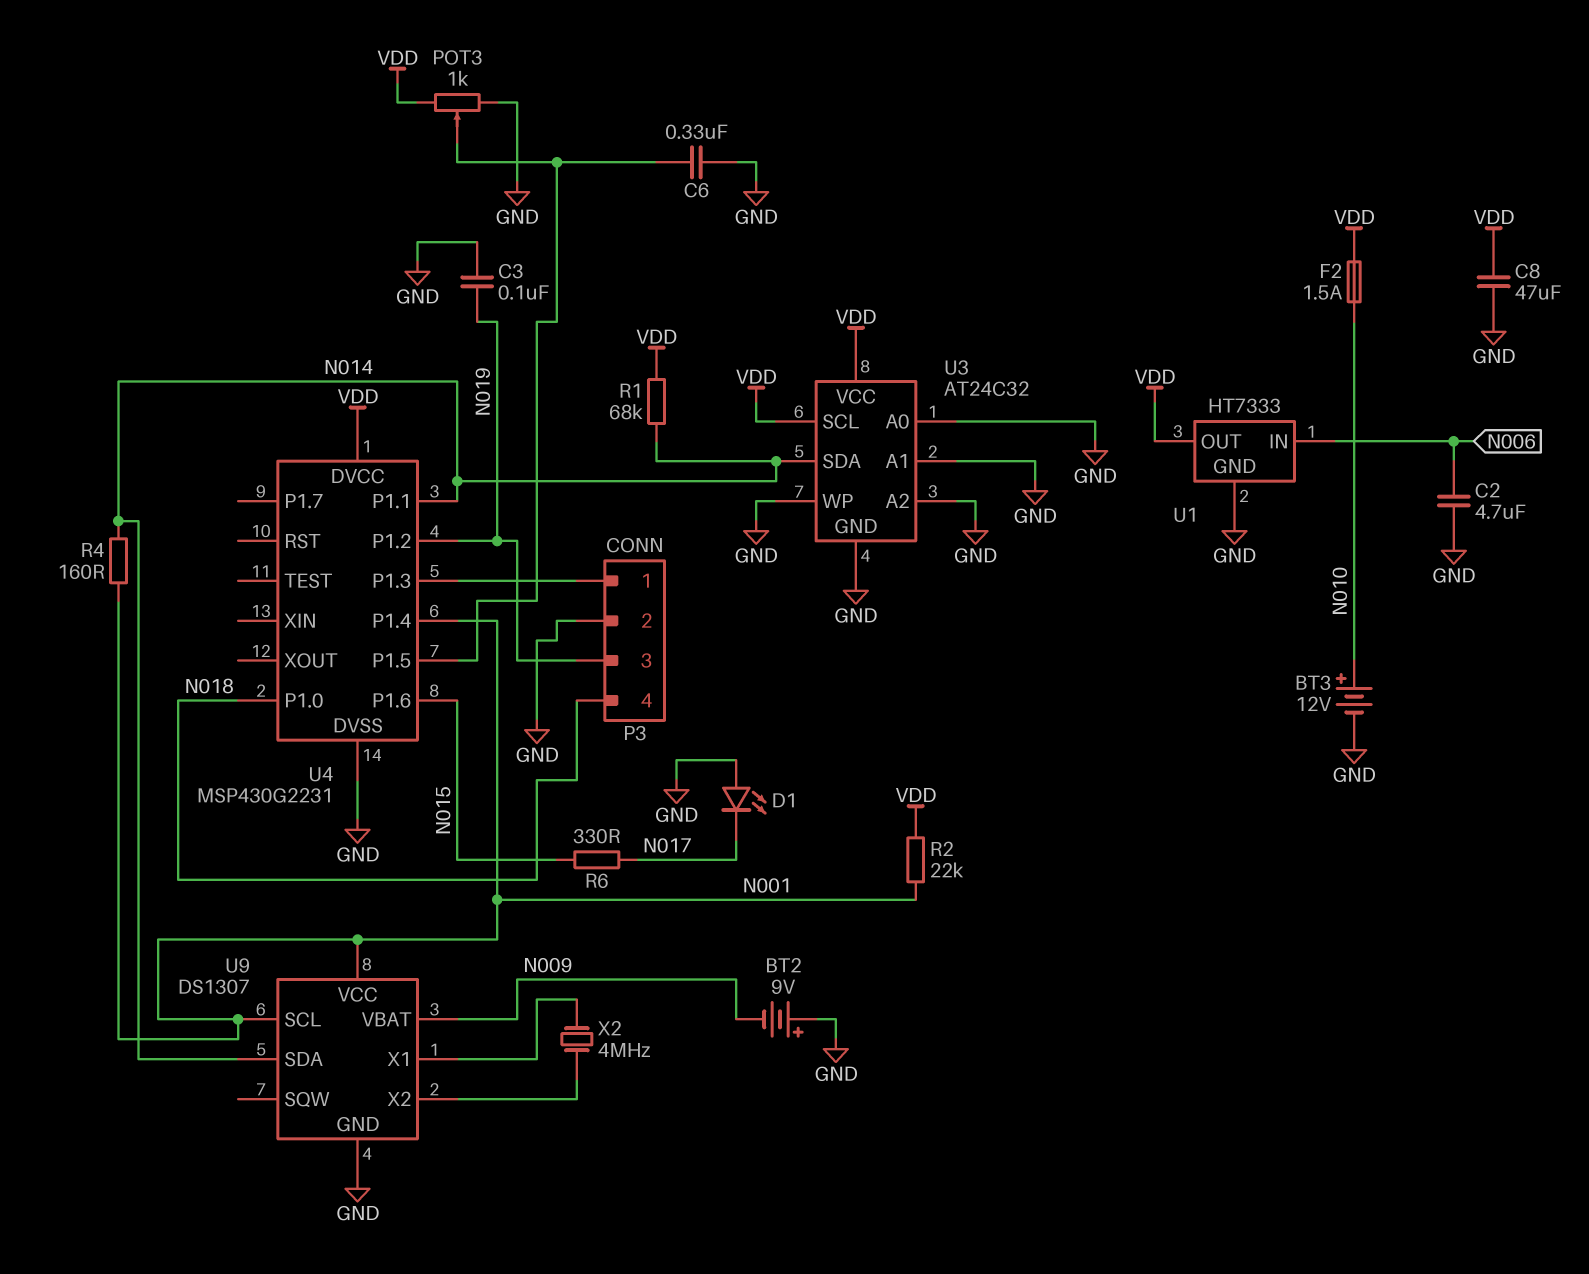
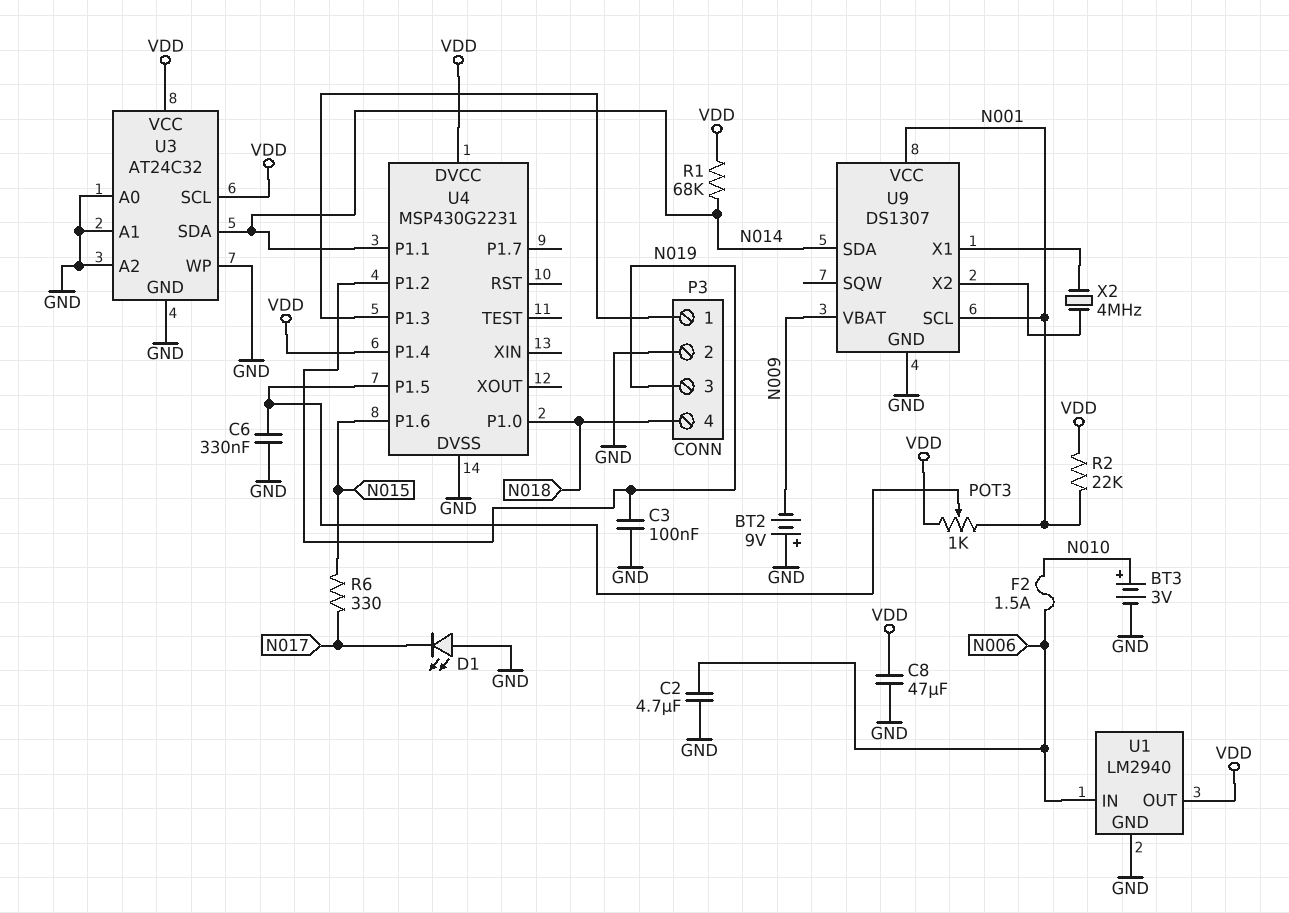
BT3: 12V (plus N010, minus GND) -> 3V (plus N010, minus GND)
F2: 1.5A (N010, VDD) -> 1.5A (N006, N010)
POT3: 1k (GND, VDD, wiper U4/P1.5) -> 1k (N001, VDD, wiper U4/P1.5)
R4: 160 (N001, N014) -> none
U1: HT7333 -> LM2940
U4 pin P1.4: N001 -> VDD

